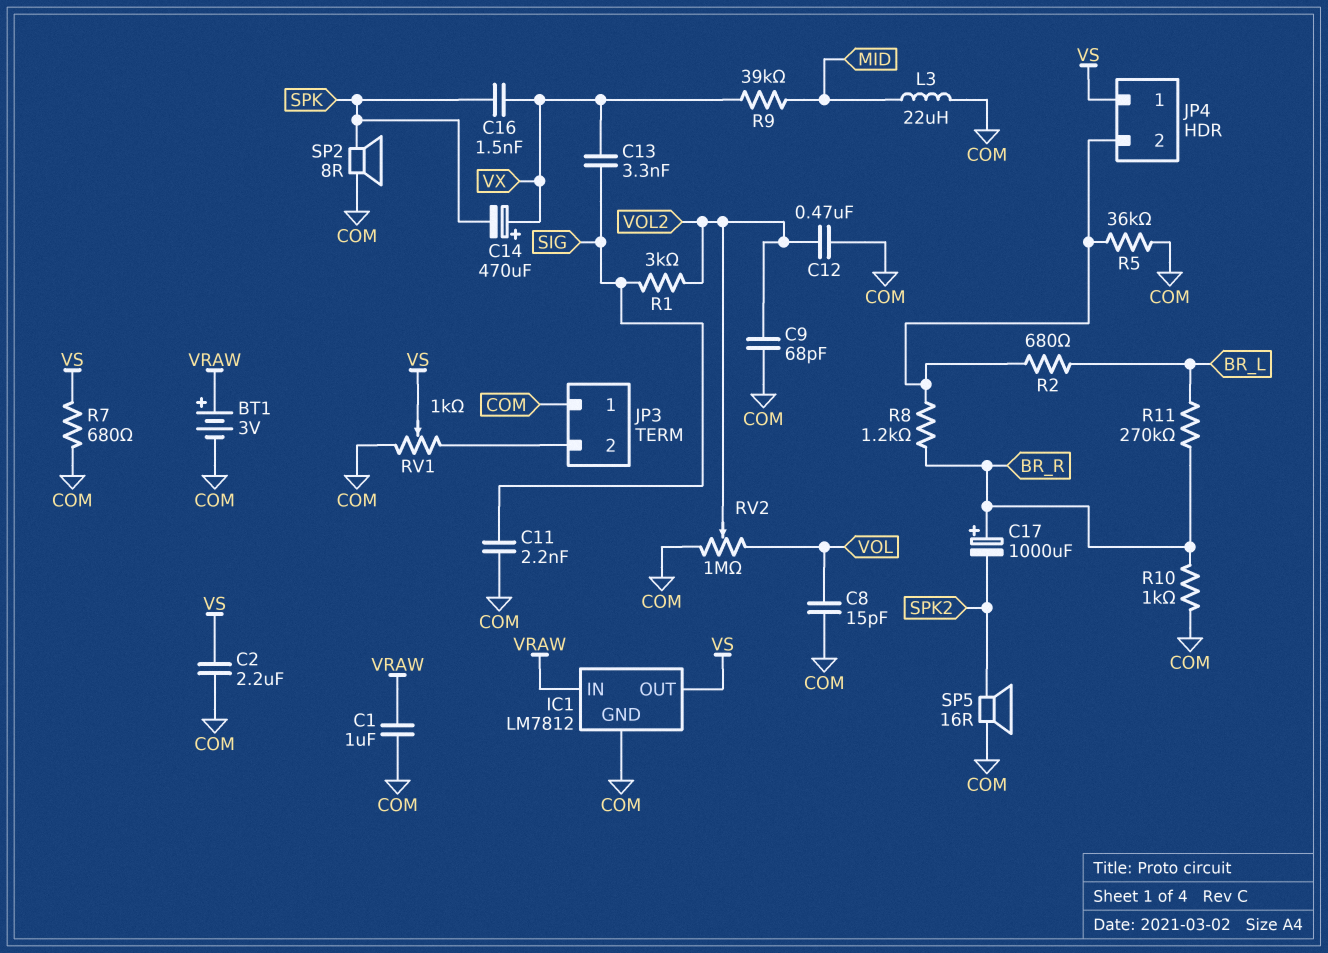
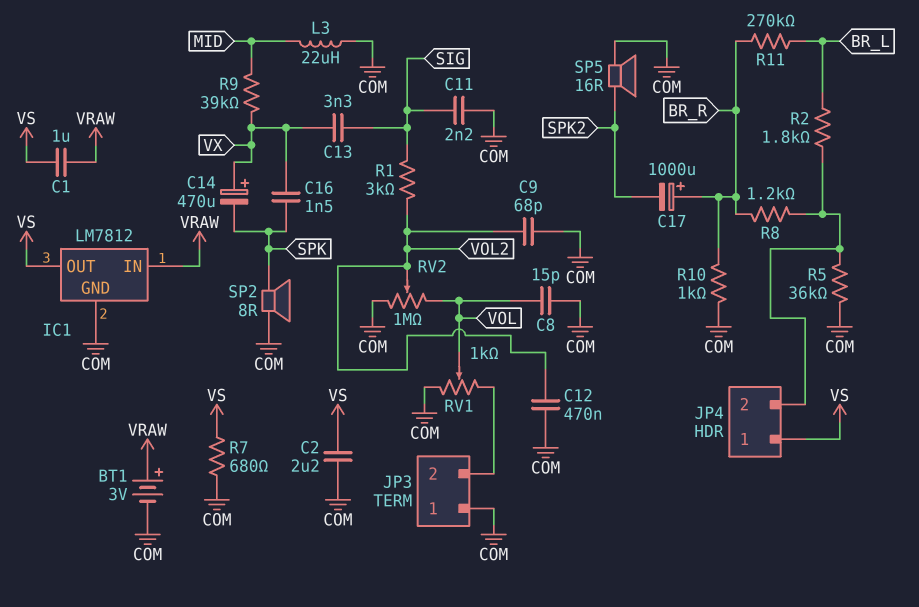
C1: 1uF (COM, VRAW) -> 1uF (VRAW, VS)
R2: 680 (BR_L, JP4/2) -> 1.8k (BR_L, JP4/2)
RV1: 1k (COM, JP3/2, wiper VS) -> 1k (COM, JP3/2, wiper VOL)

